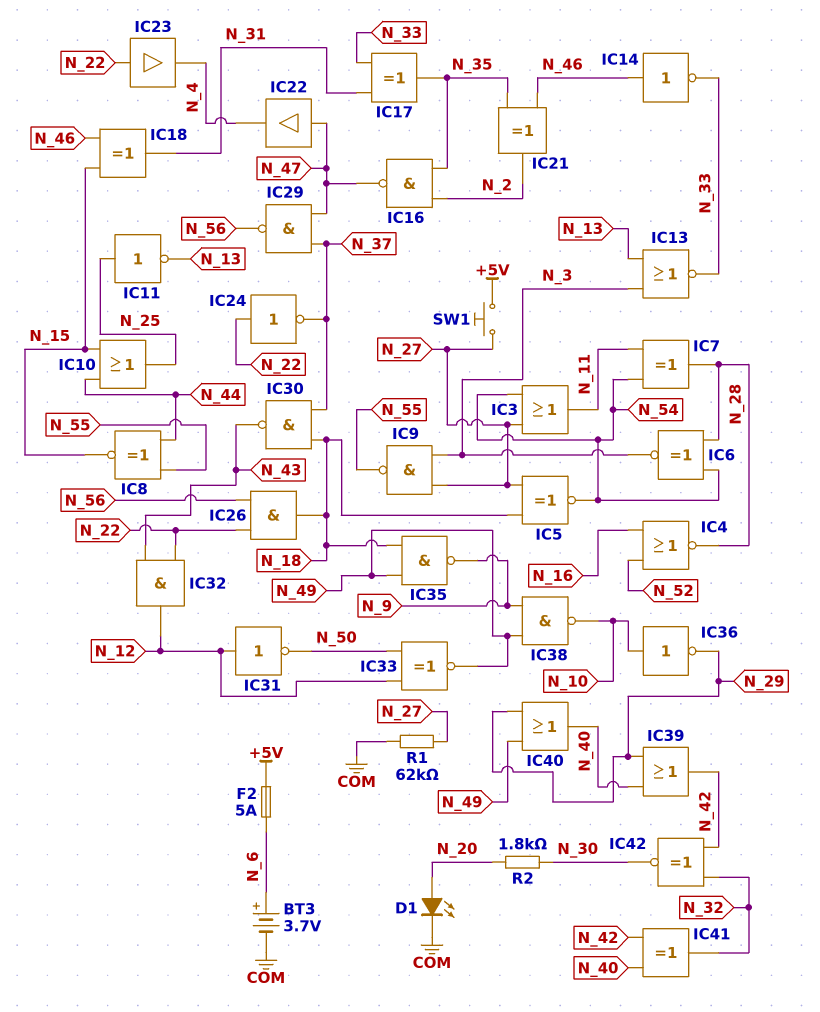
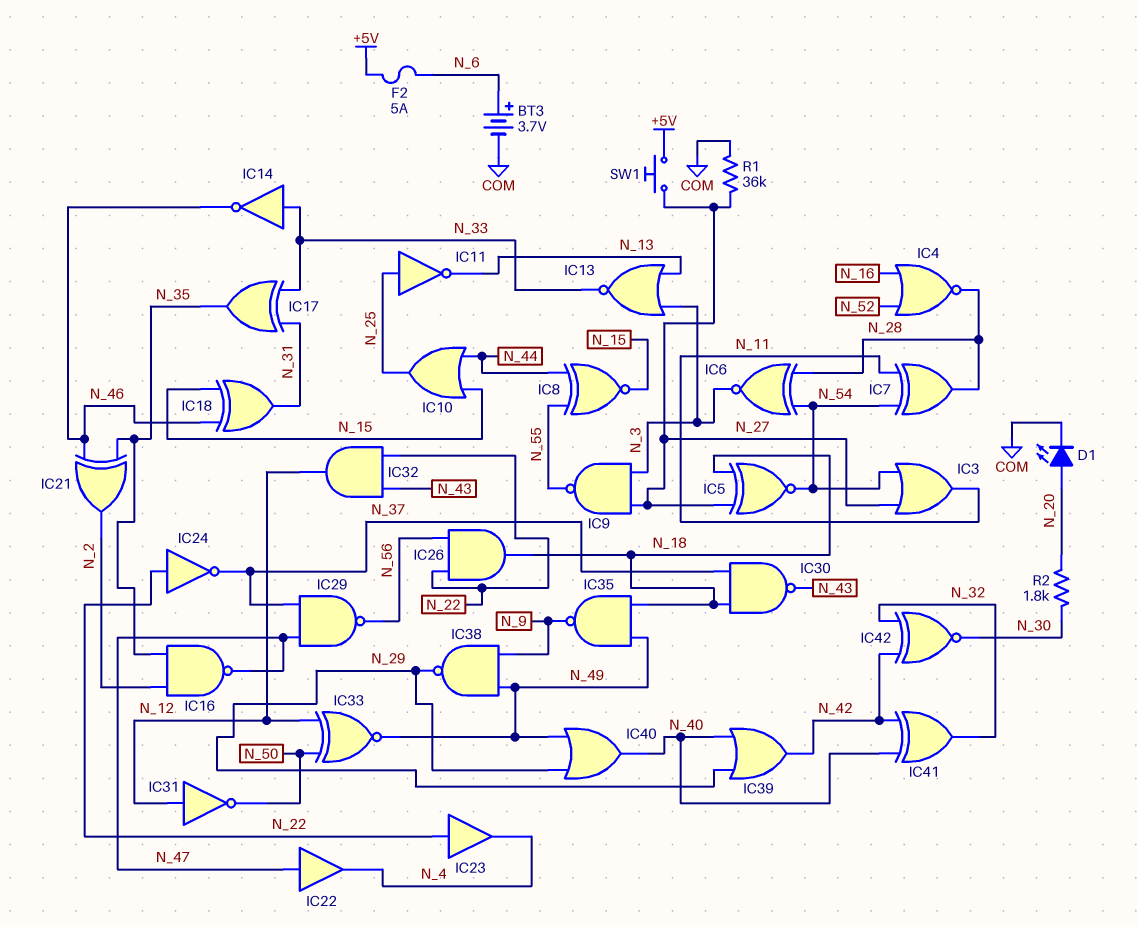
IC14: NOT (in N_46, out N_33) -> NOT (in N_33, out N_46)
IC36: NOT (in N_10, out N_29) -> none
IC38: NAND (in N_9, in N_49, out N_10) -> NAND (in N_9, in N_49, out N_29)
R1: 62k (COM, N_27) -> 36k (COM, N_27)

